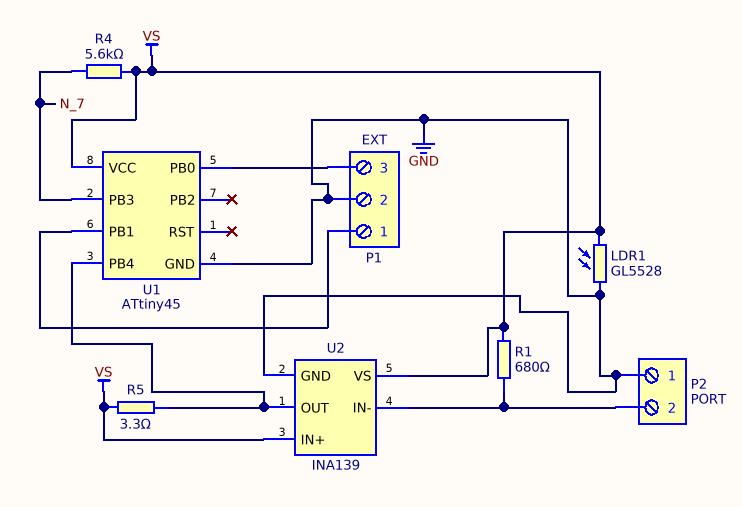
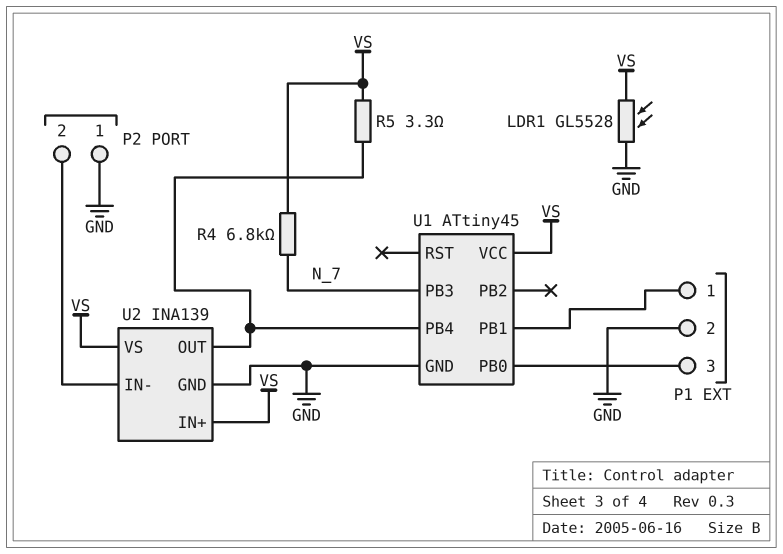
R1: 680 (P2/2, VS) -> none
R4: 5.6k (N_7, VS) -> 6.8k (N_7, VS)

